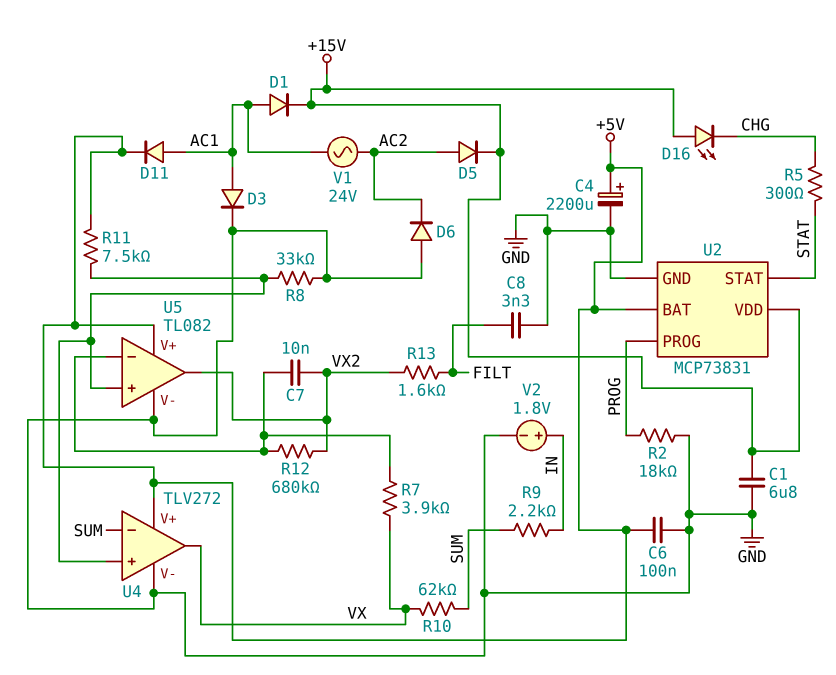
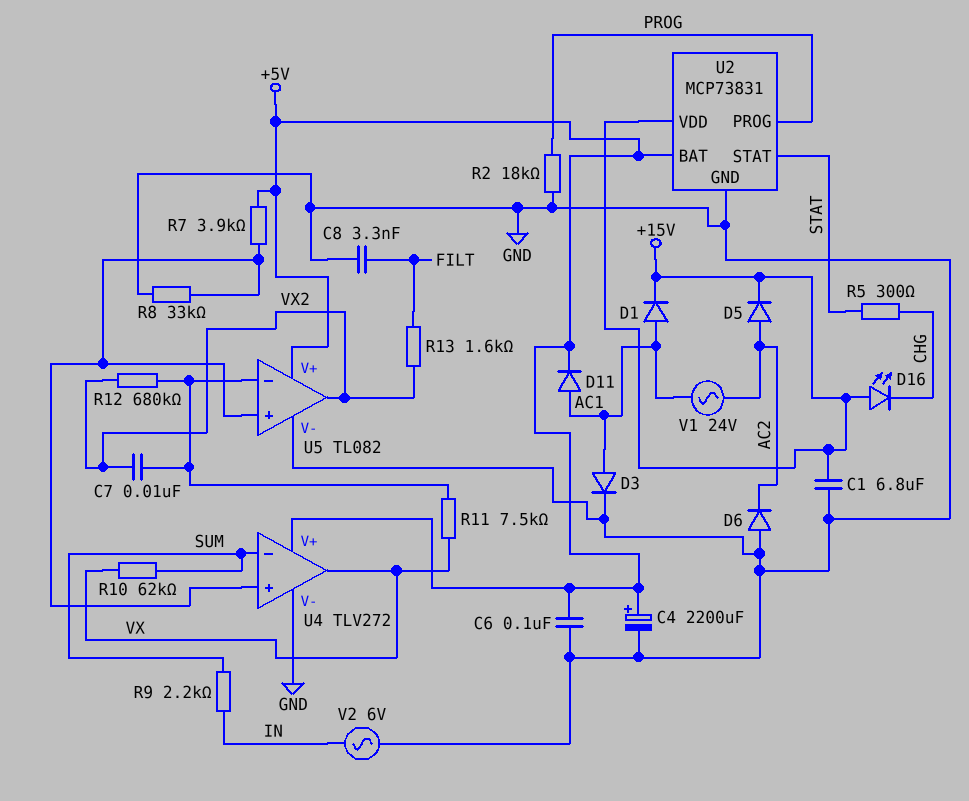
R7: 3.9k (U5/in-, VX) -> 3.9k (+5V, U4/in+)
R11: 7.5k (+5V, U4/in+) -> 7.5k (U5/in-, VX)
V2: 1.8V (plus IN, minus GND) -> AC 6V (GND, IN)

